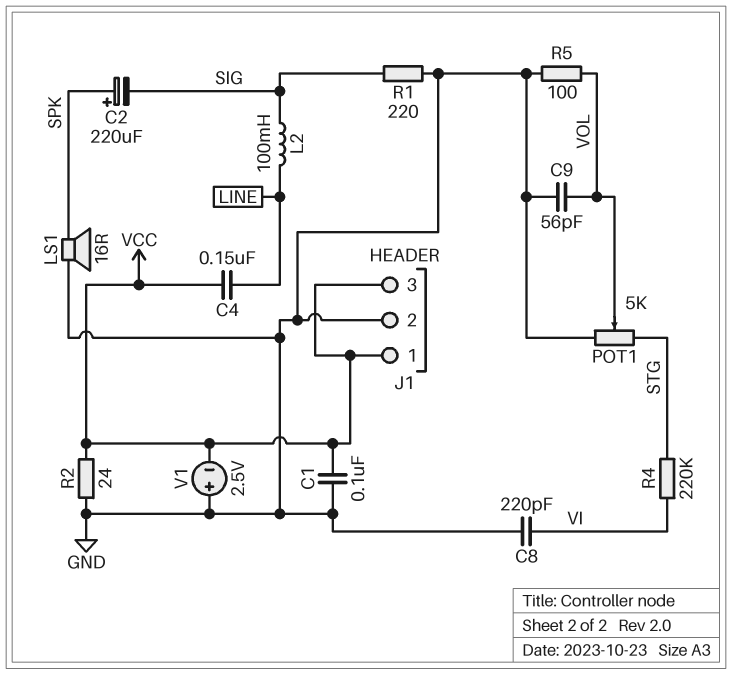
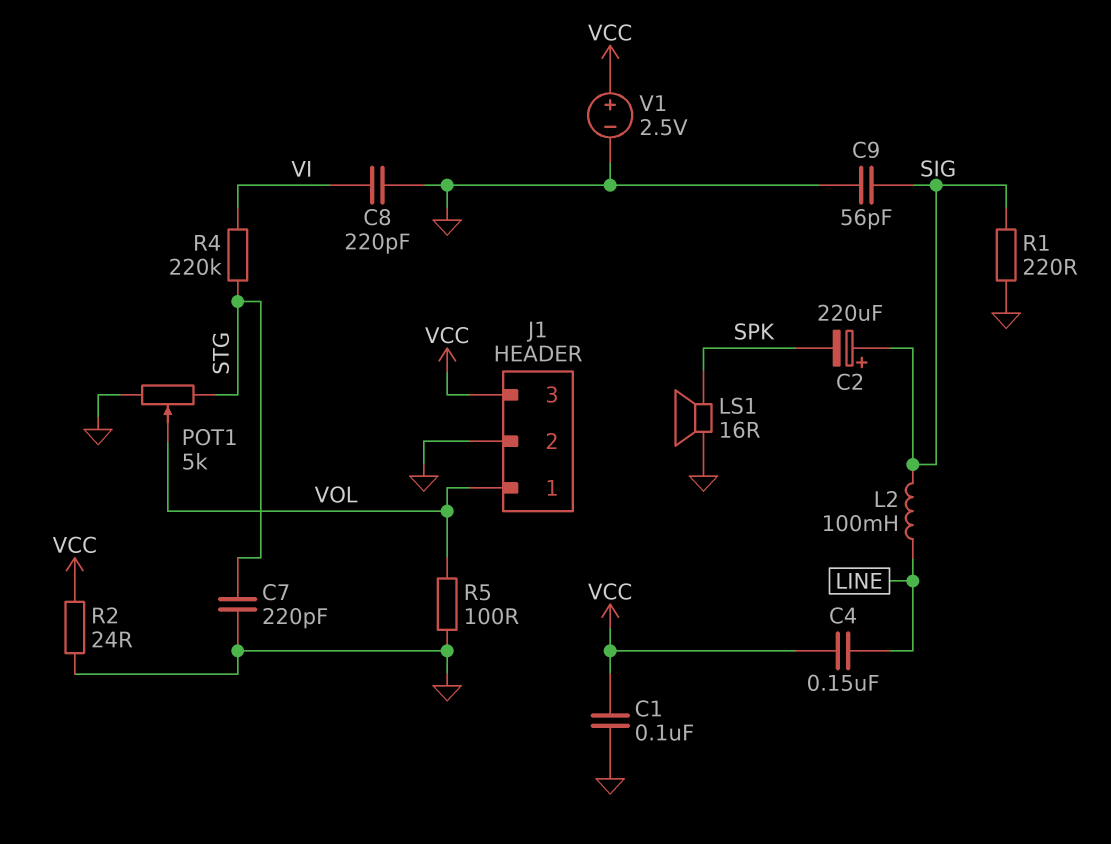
C2: 220uF (plus SPK, minus SIG) -> 220uF (plus SIG, minus SPK)
C7: none -> 220pF (GND, STG)
C9: 56pF (GND, VOL) -> 56pF (GND, SIG)
J1 pin 1: VCC -> VOL
V1: 2.5V (plus GND, minus VCC) -> 2.5V (plus VCC, minus GND)

